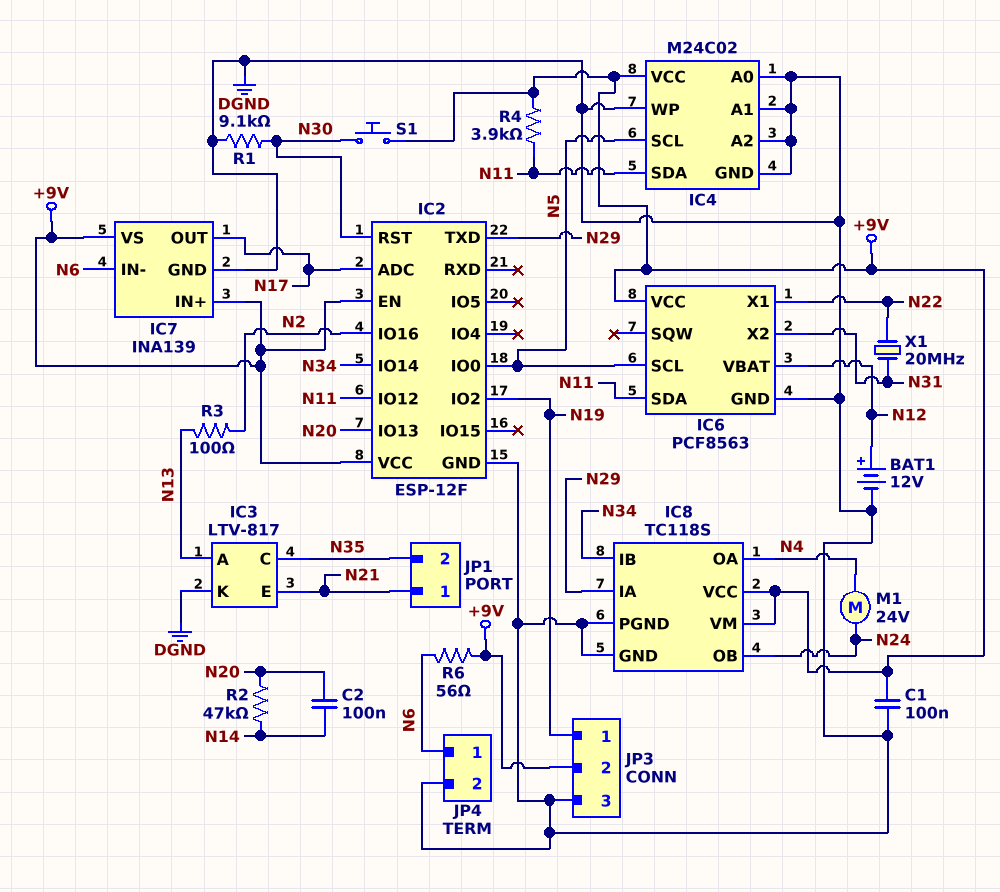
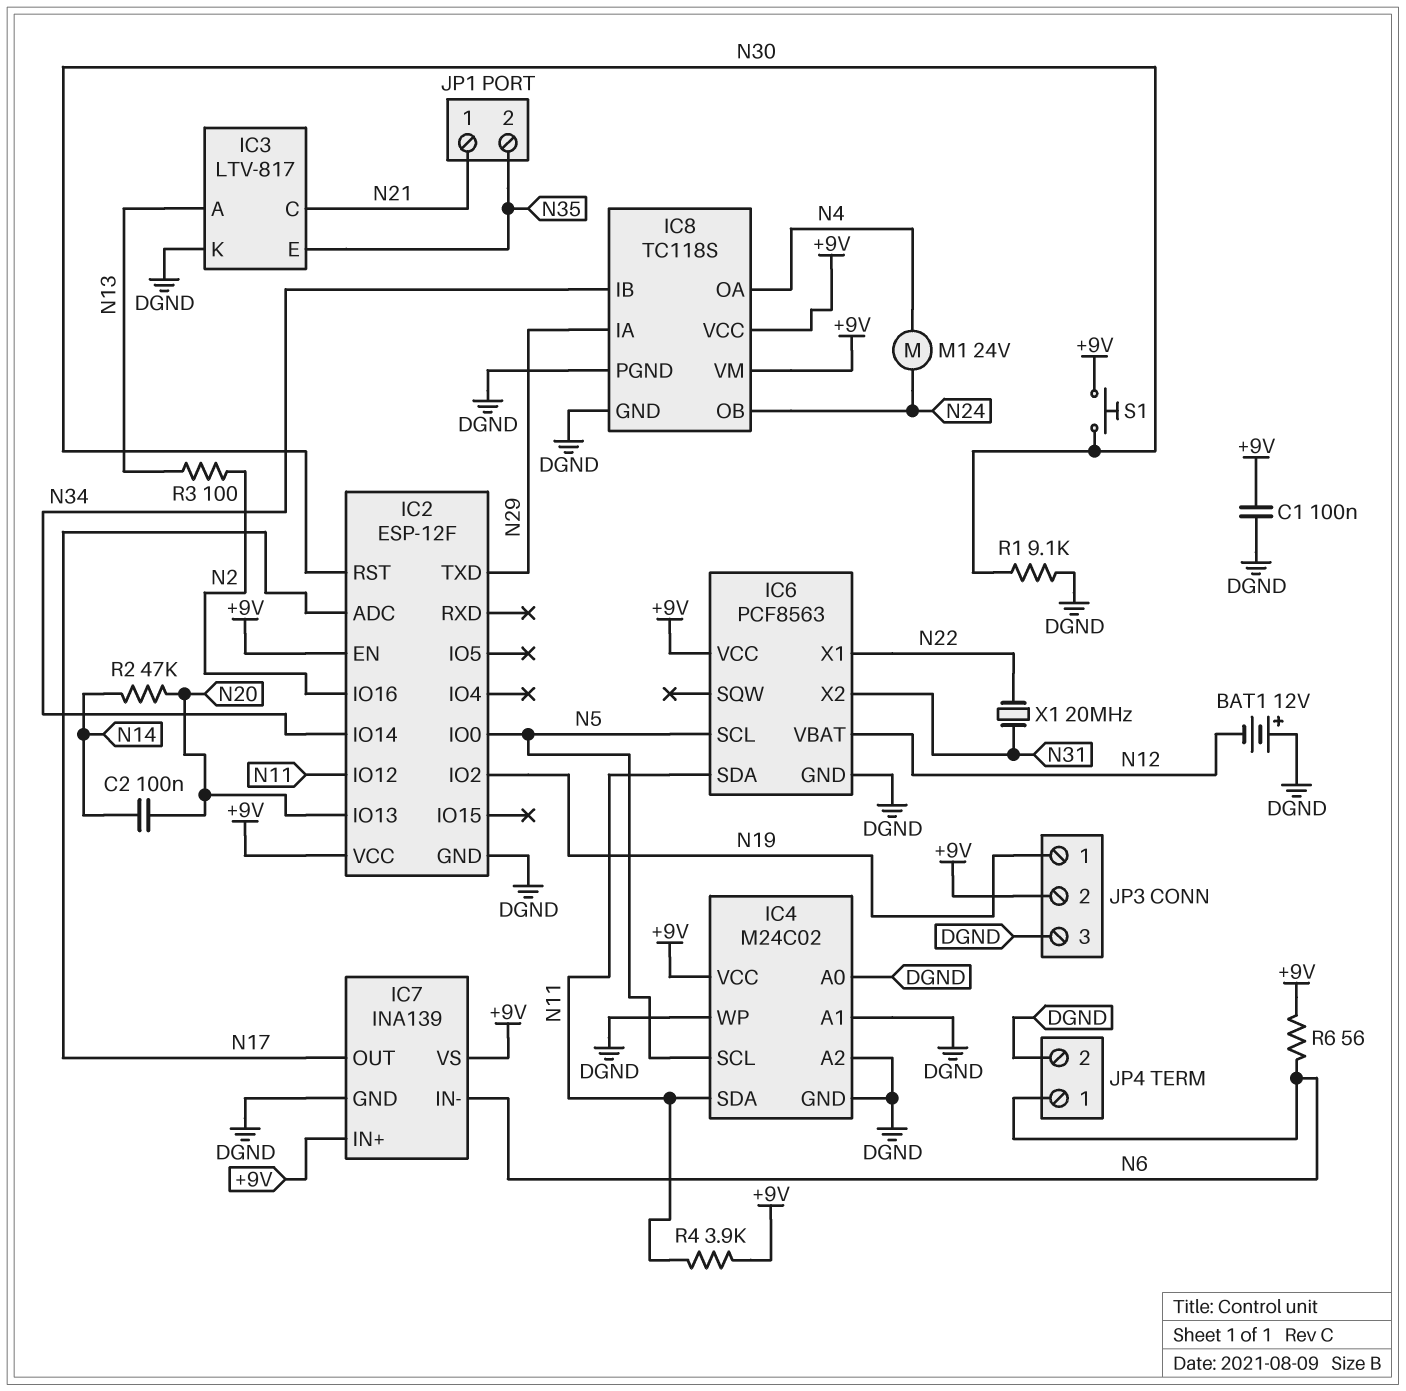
BAT1: 12V (plus N12, minus DGND) -> 12V (plus DGND, minus N12)
IC3 pin C: N35 -> N21
IC3 pin E: N21 -> N35

